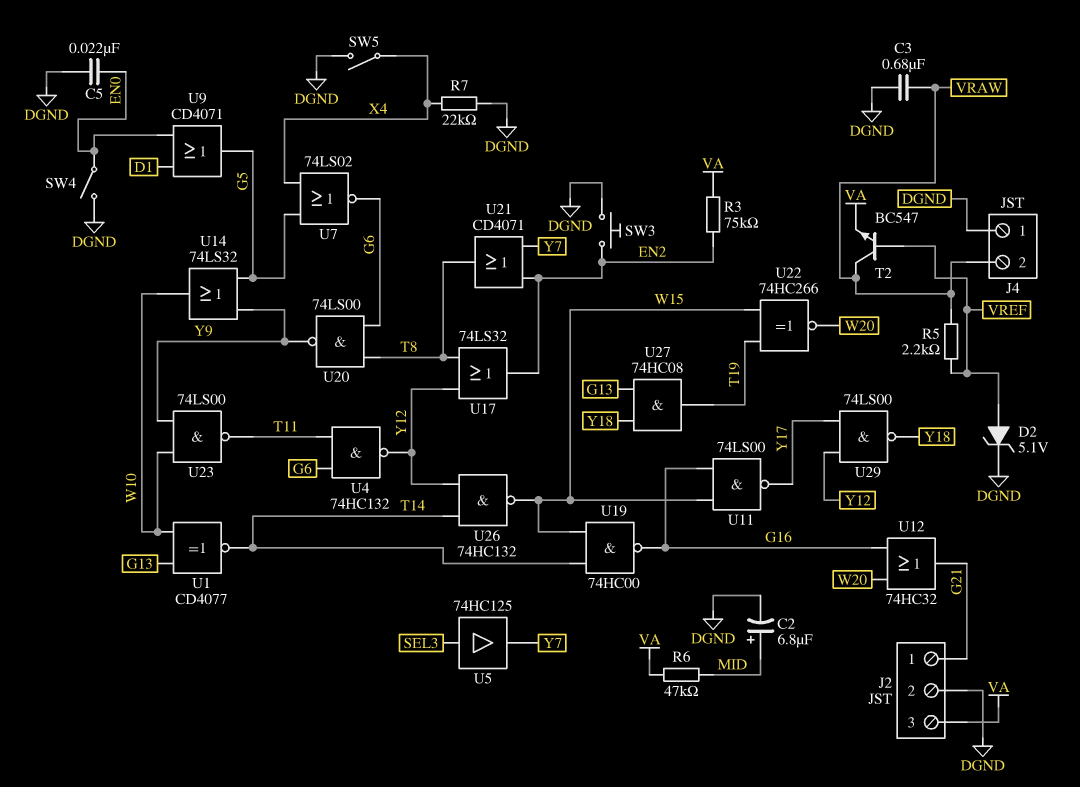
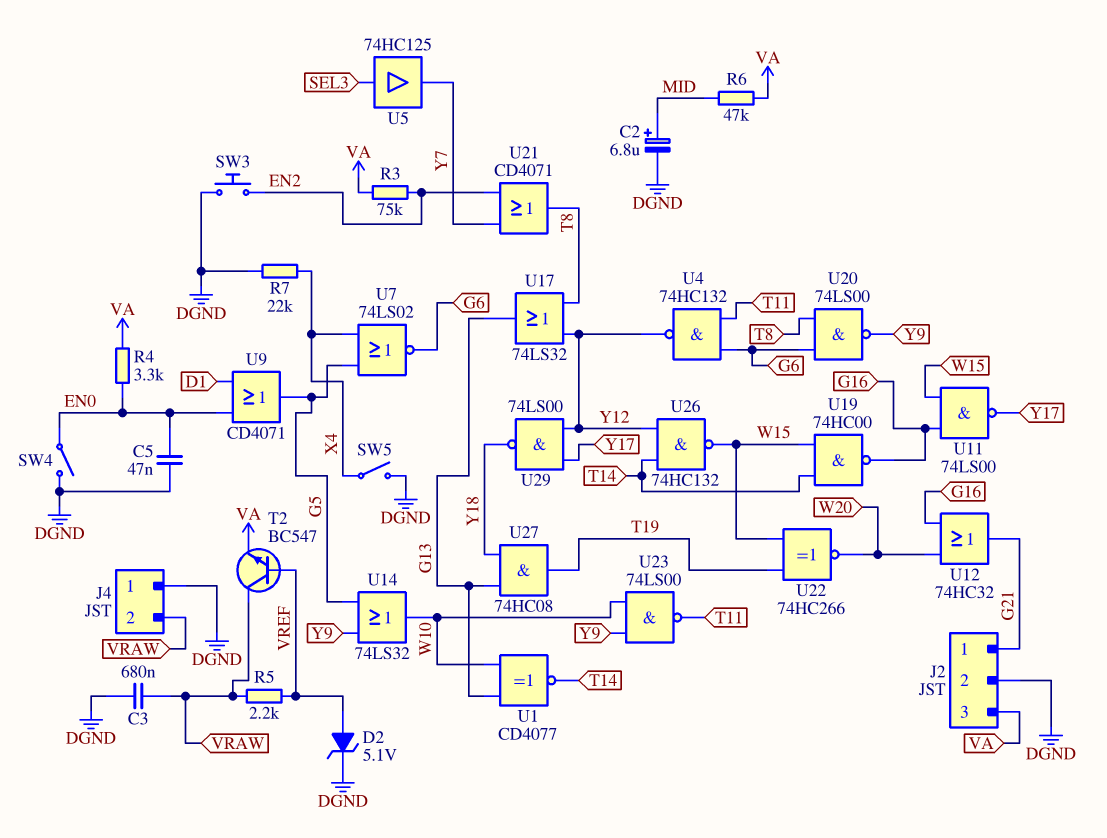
C5: 22nF (DGND, EN0) -> 47nF (DGND, EN0)
R4: none -> 3.3k (EN0, VA)
U17: OR 74LS32 (in T8, in Y12, out EN2) -> OR 74LS32 (in T8, in Y12, out G13)

